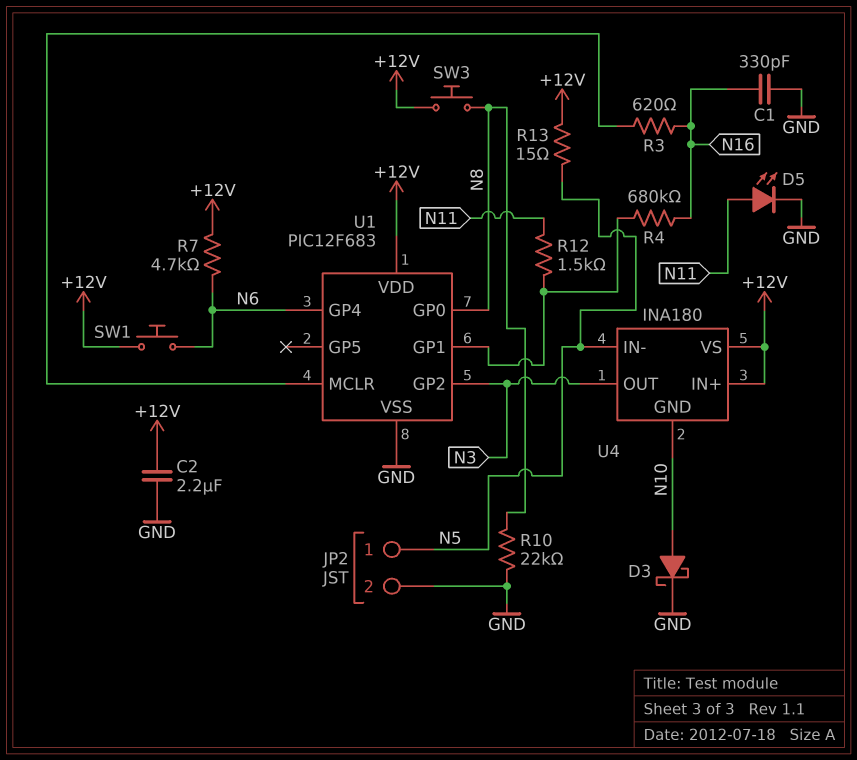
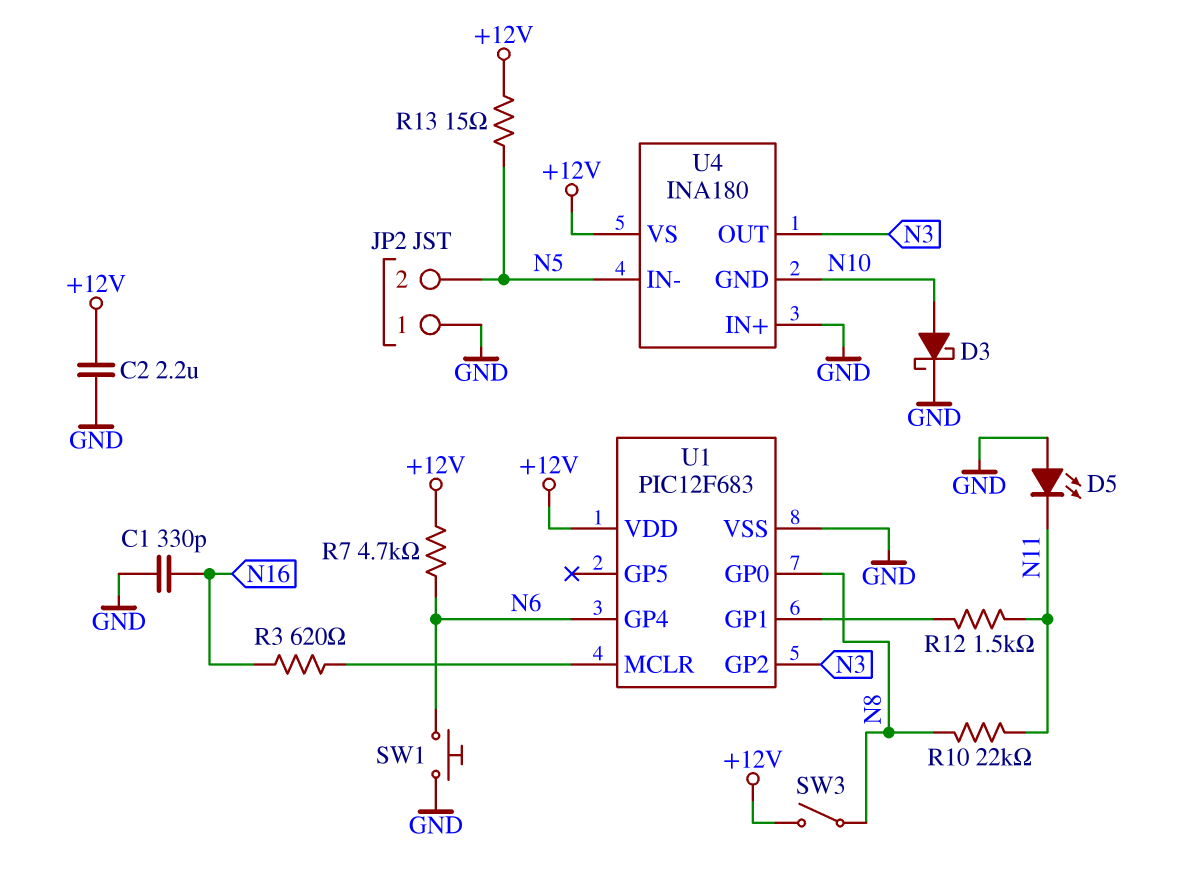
D5: LED (A N11, K GND) -> LED (A GND, K N11)
JP2 pin 1: N5 -> GND
JP2 pin 2: GND -> N5
R4: 680k (N16, U1/GP1) -> none
R10: 22k (GND, N8) -> 22k (N8, N11)
SW1: button (+12V, N6) -> button (GND, N6)
SW3: button (+12V, N8) -> switch (+12V, N8)
U4 pin IN+: +12V -> GND

